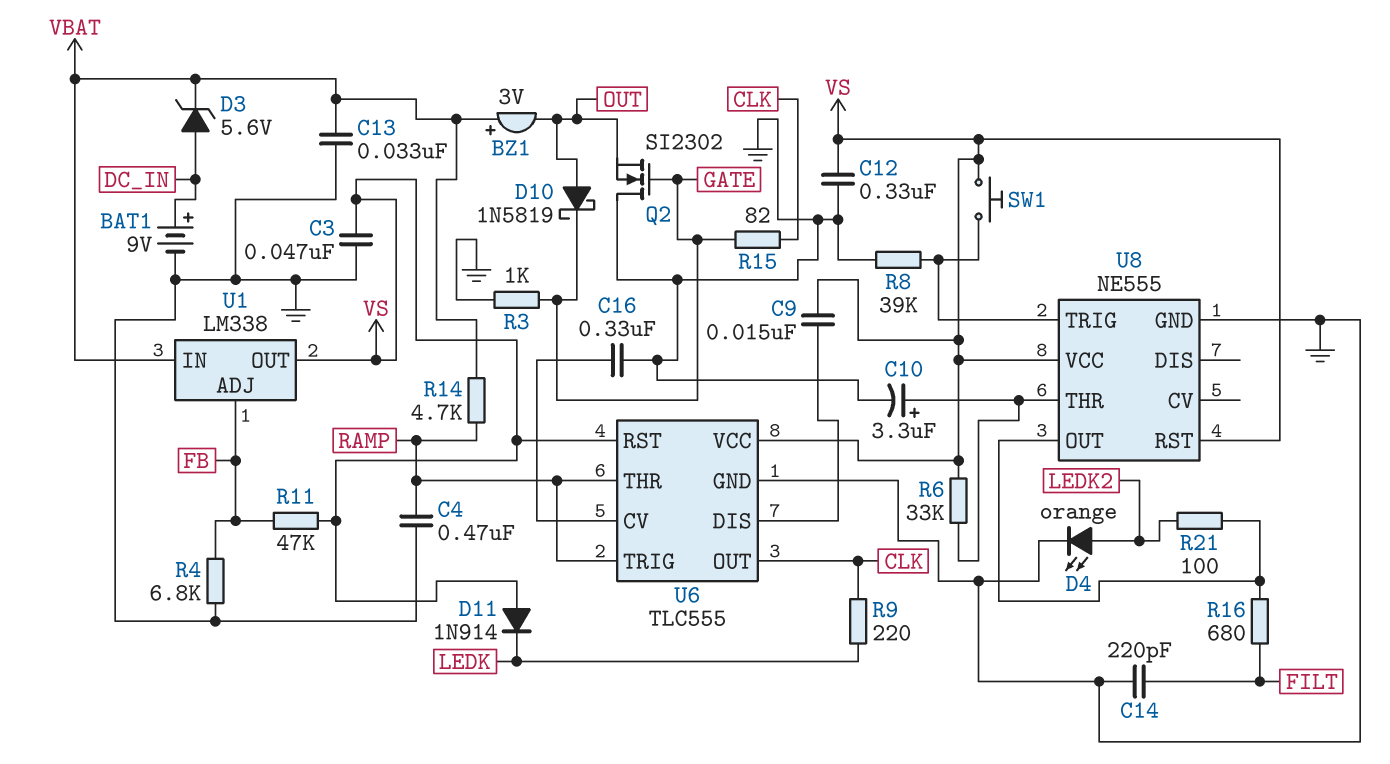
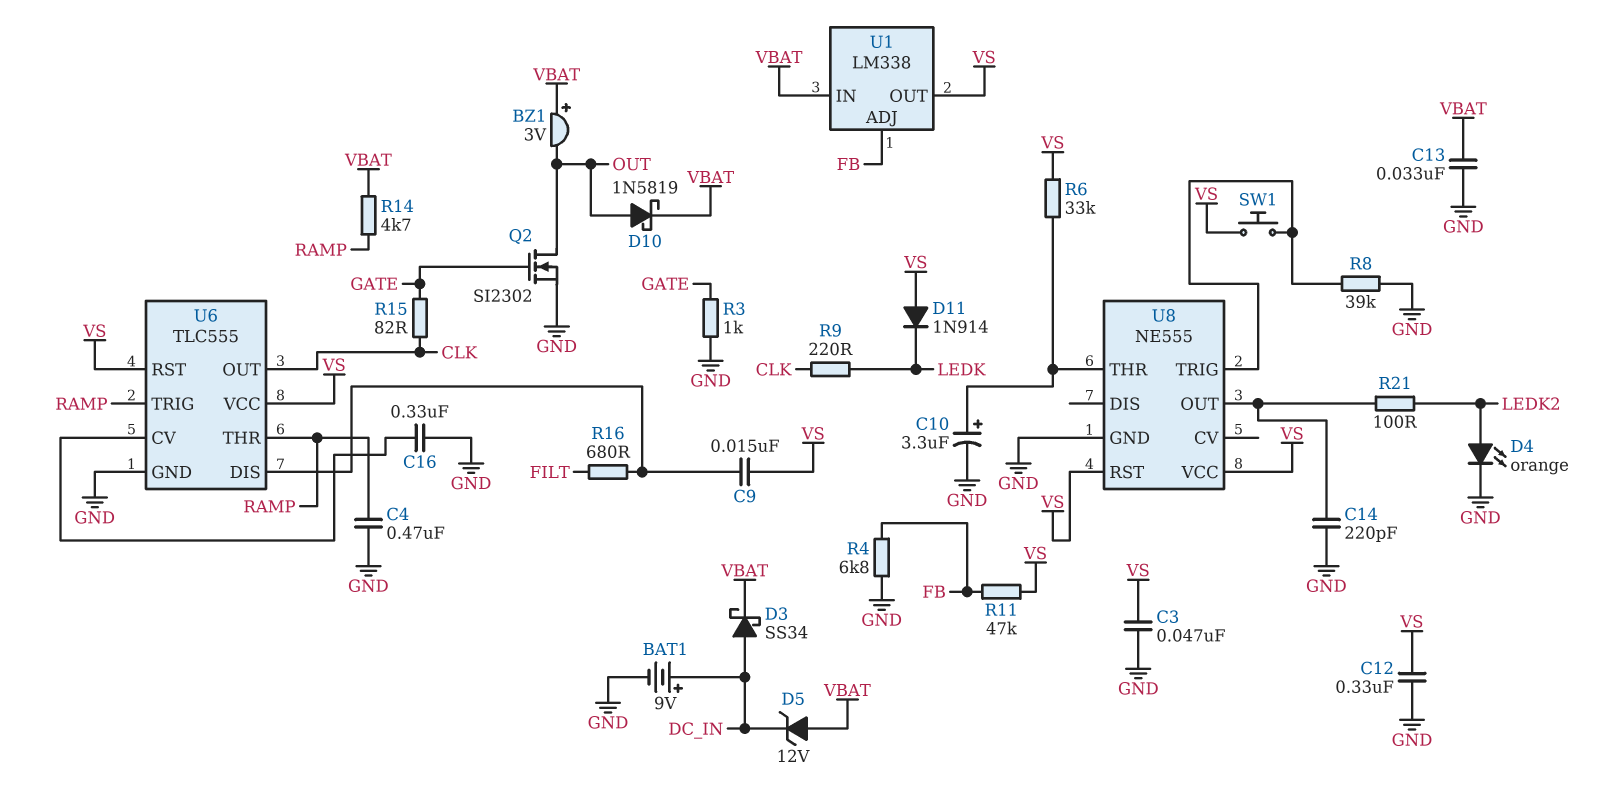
C14: 220pF (FILT, GND) -> 220pF (GND, U8/OUT)
D3: zener 5.6V (A DC_IN, K VBAT) -> schottky SS34 (A DC_IN, K VBAT)
D5: none -> zener 12V (A VBAT, K DC_IN)
D10: schottky 1N5819 (A OUT, K GATE) -> schottky 1N5819 (A OUT, K VBAT)
Q2: NMOS SI2302 (G GATE, D GND, S OUT) -> NMOS SI2302 (G GATE, D OUT, S GND)
R16: 680 (FILT, U8/OUT) -> 680 (FILT, U6/DIS)

